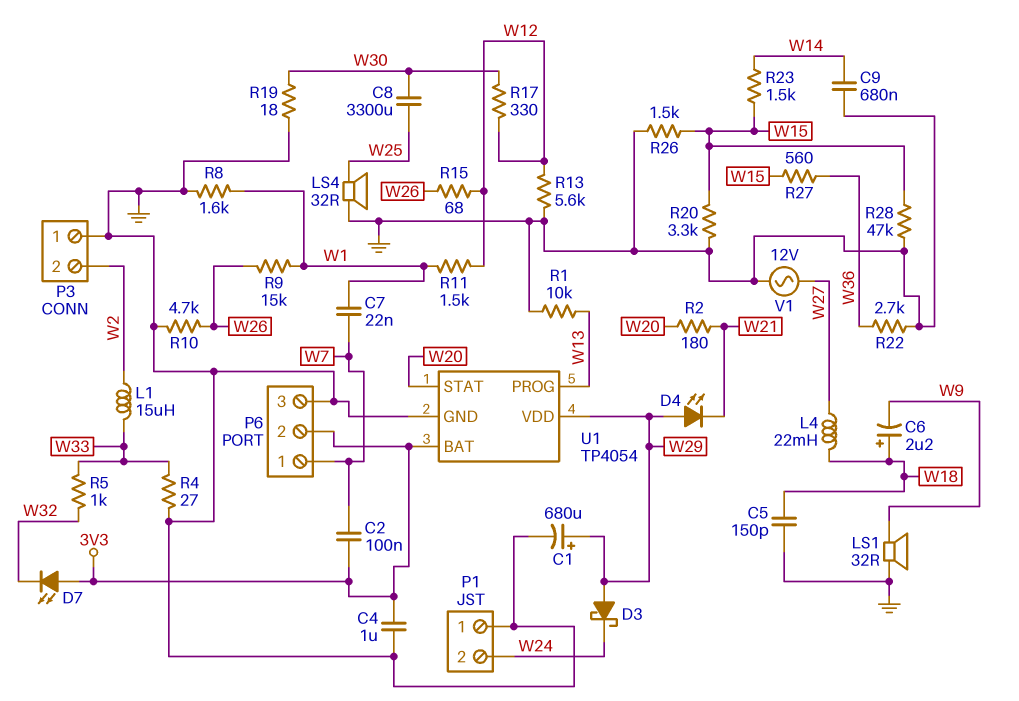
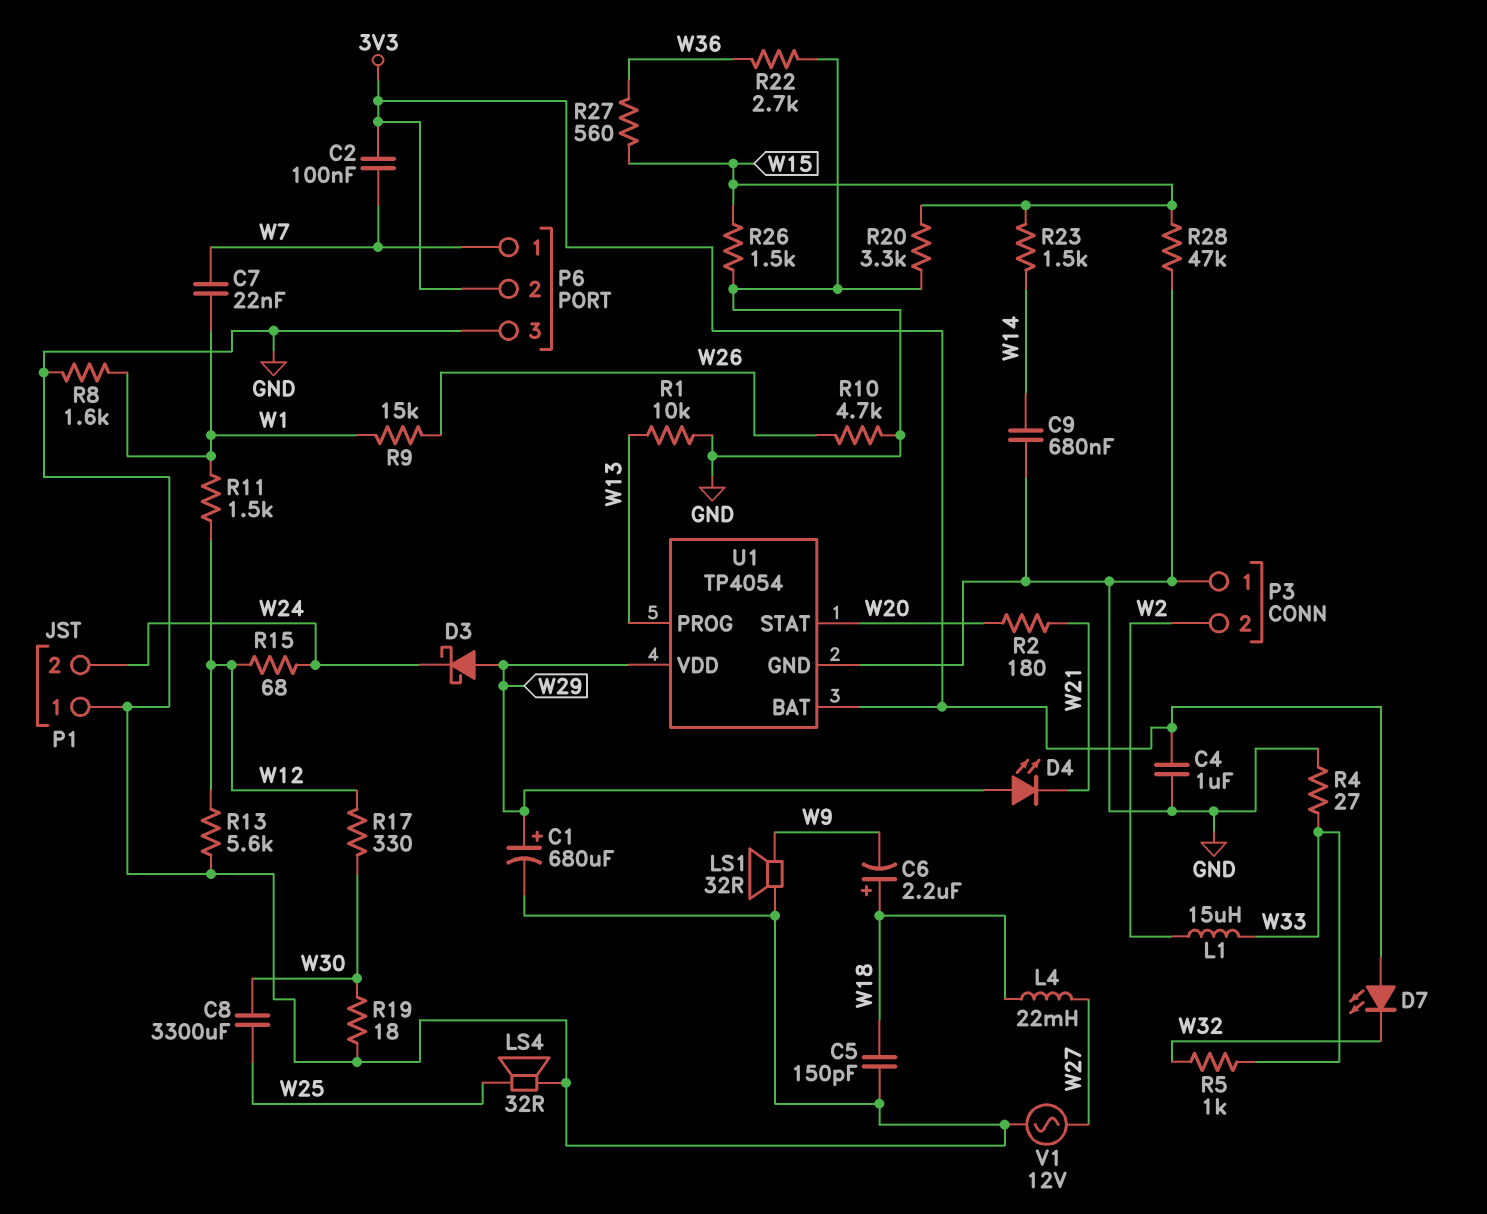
R15: 68 (W12, W26) -> 68 (W12, W24)

